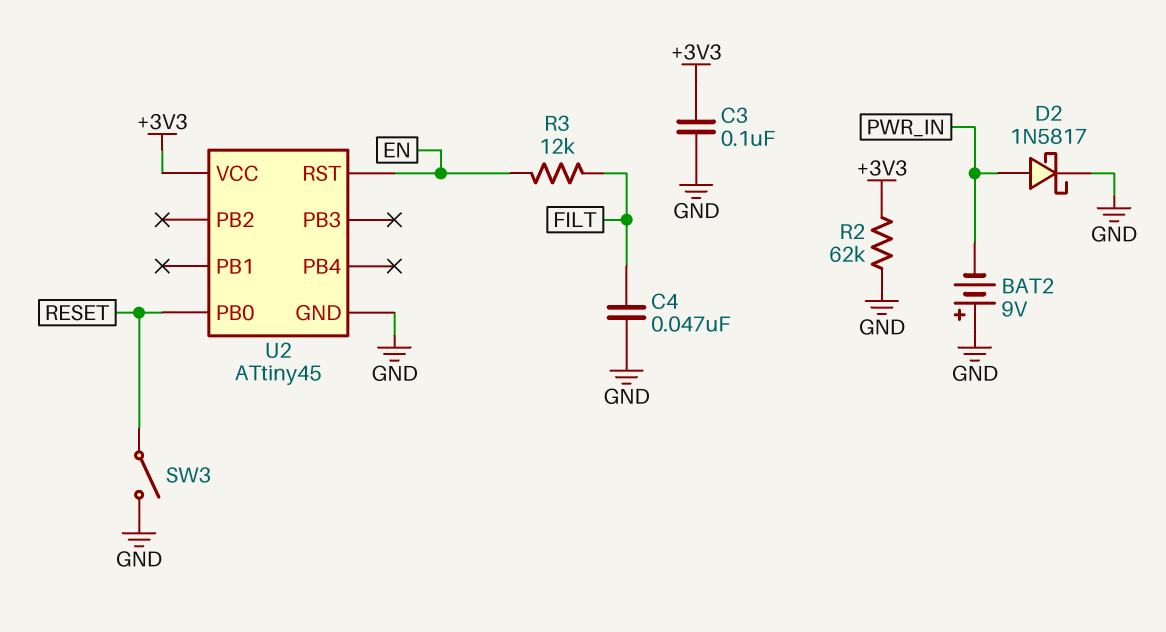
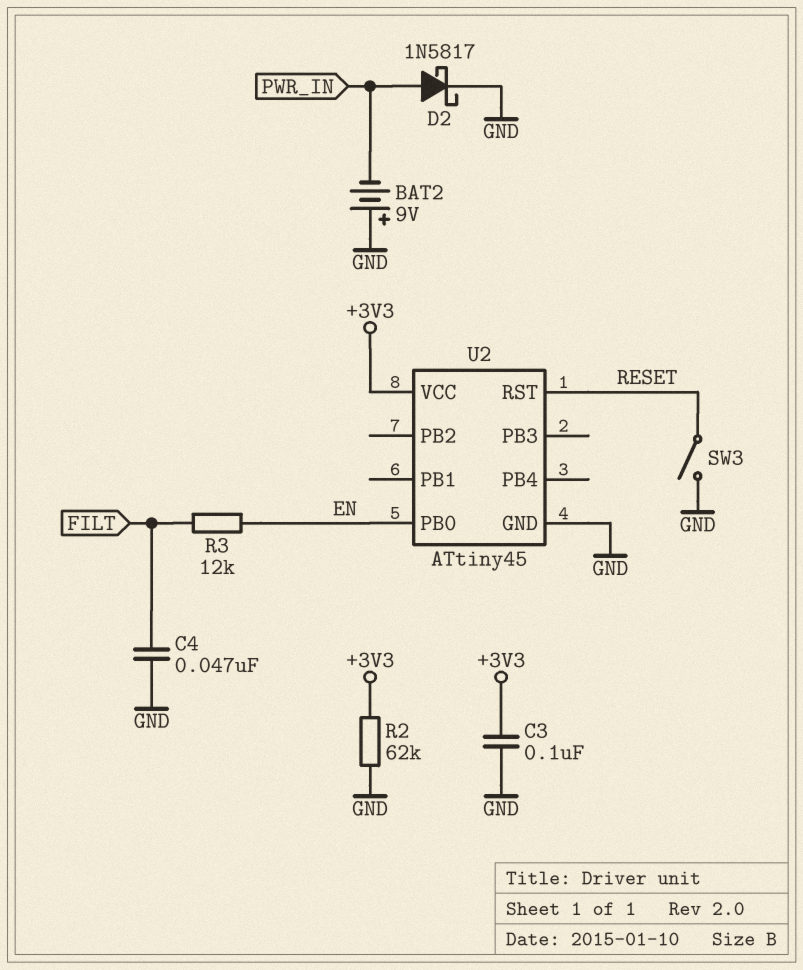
U2 pin PB0: RESET -> EN
U2 pin RST: EN -> RESET

